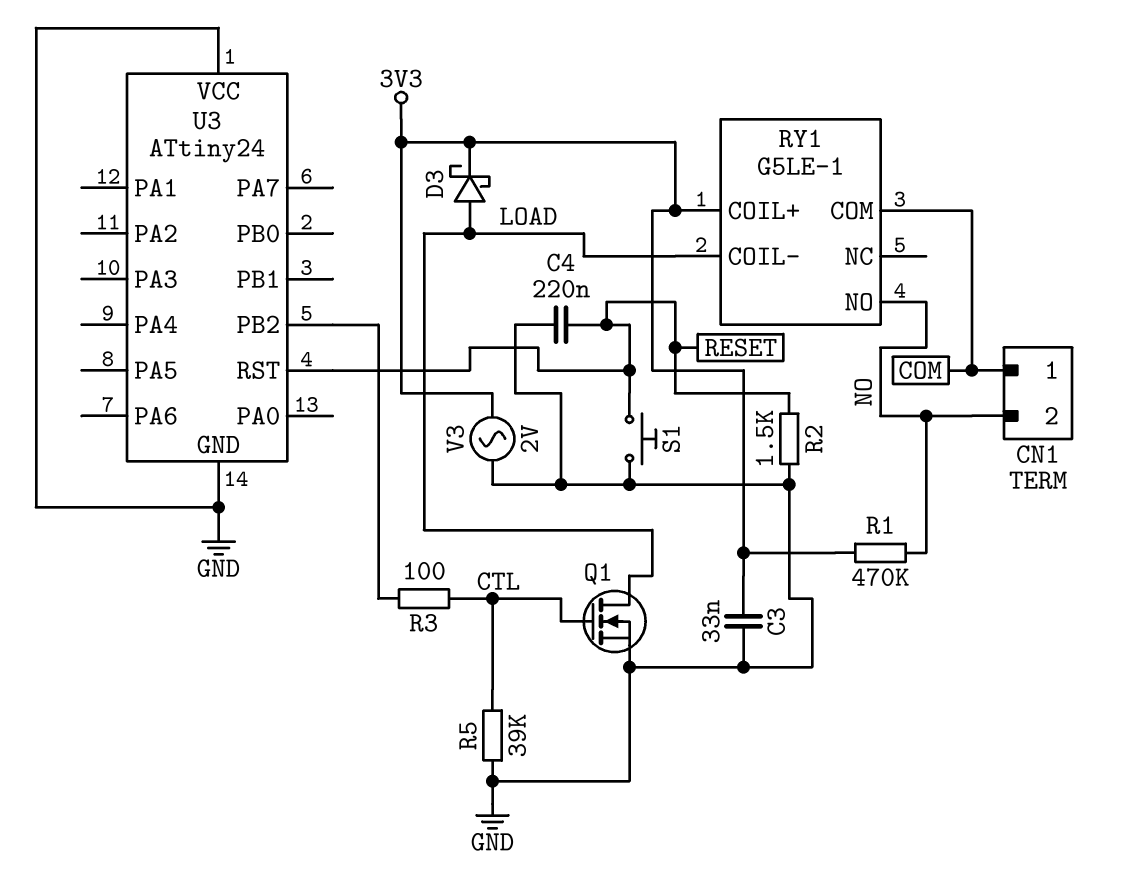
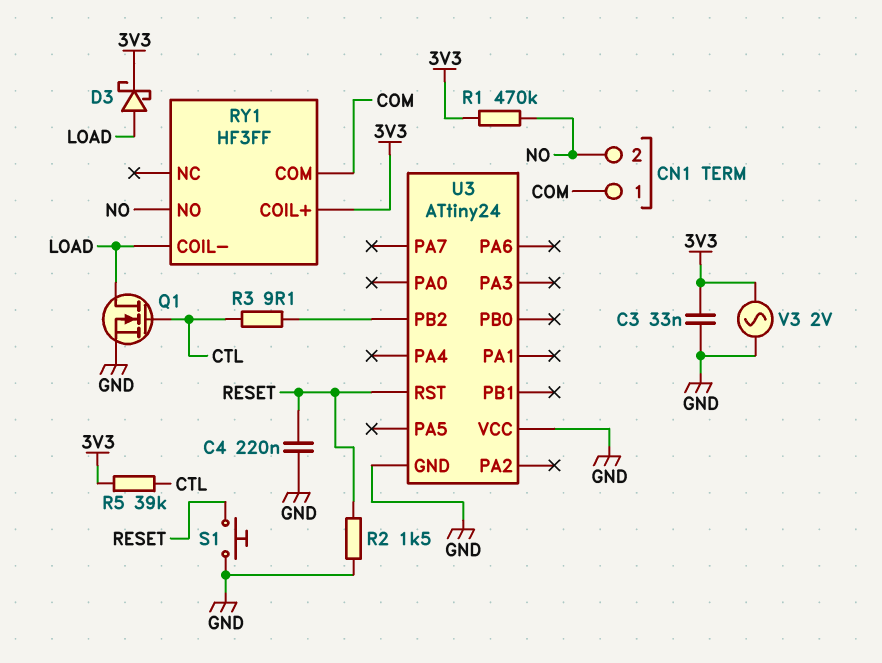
R3: 100 (CTL, U3/PB2) -> 9.1 (CTL, U3/PB2)
R5: 39k (CTL, GND) -> 39k (3V3, CTL)
RY1: G5LE-1 -> HF3FF

